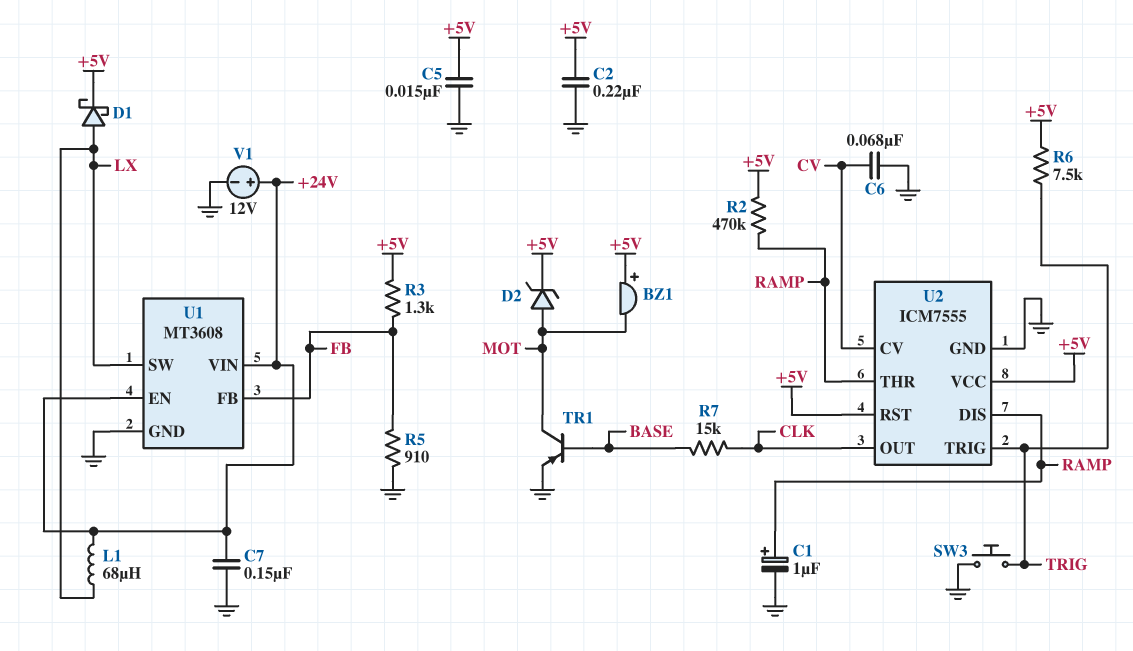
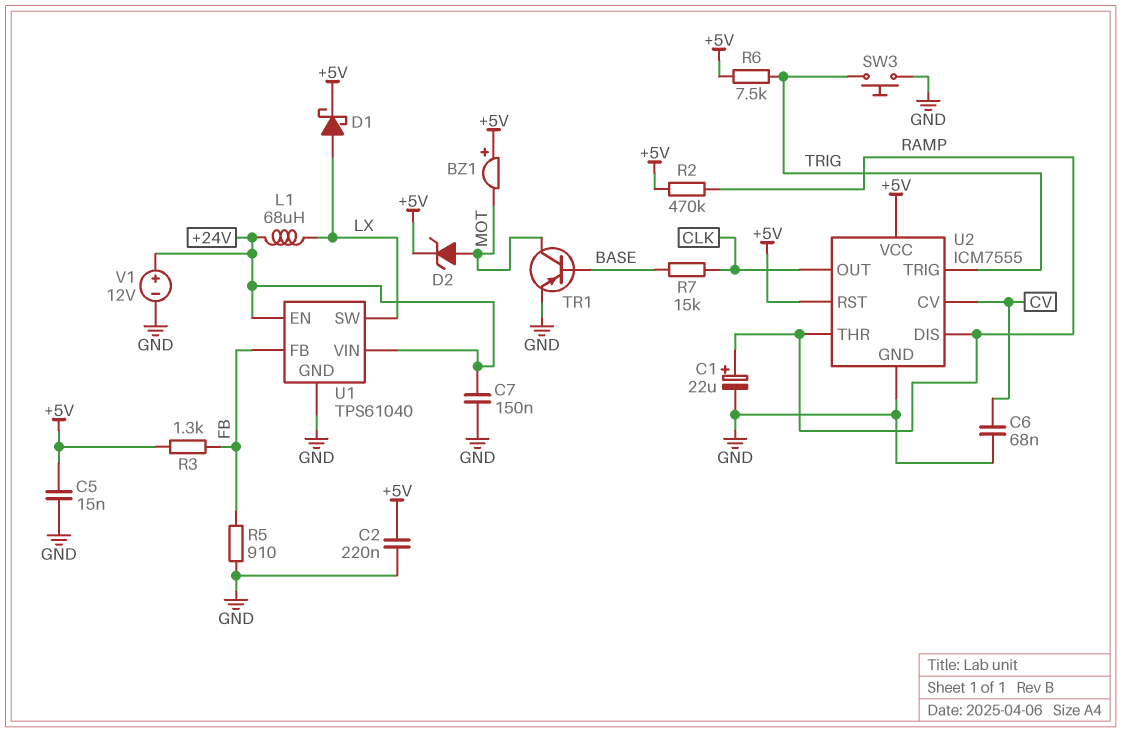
C1: 1uF (plus RAMP, minus GND) -> 22uF (plus RAMP, minus GND)
U1: MT3608 -> TPS61040

